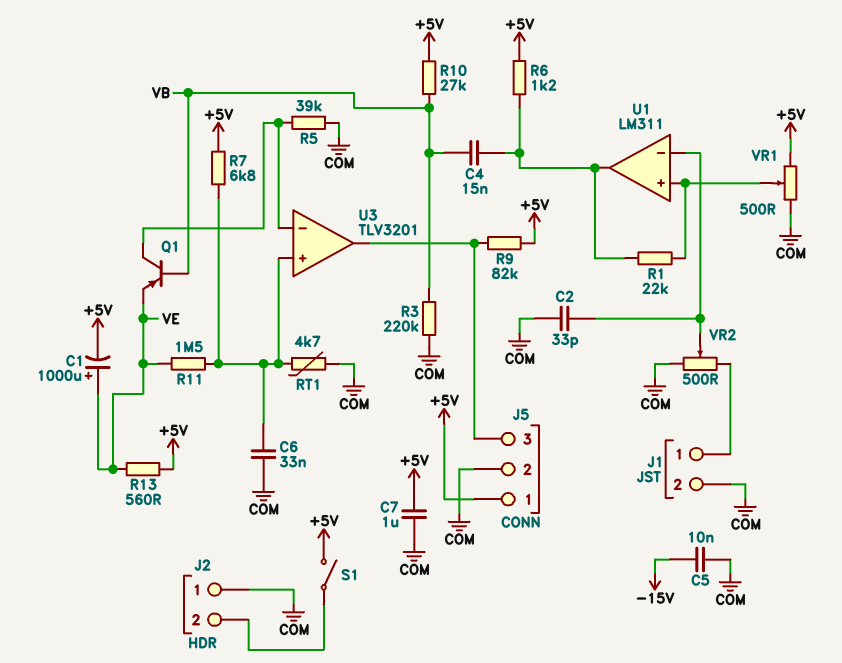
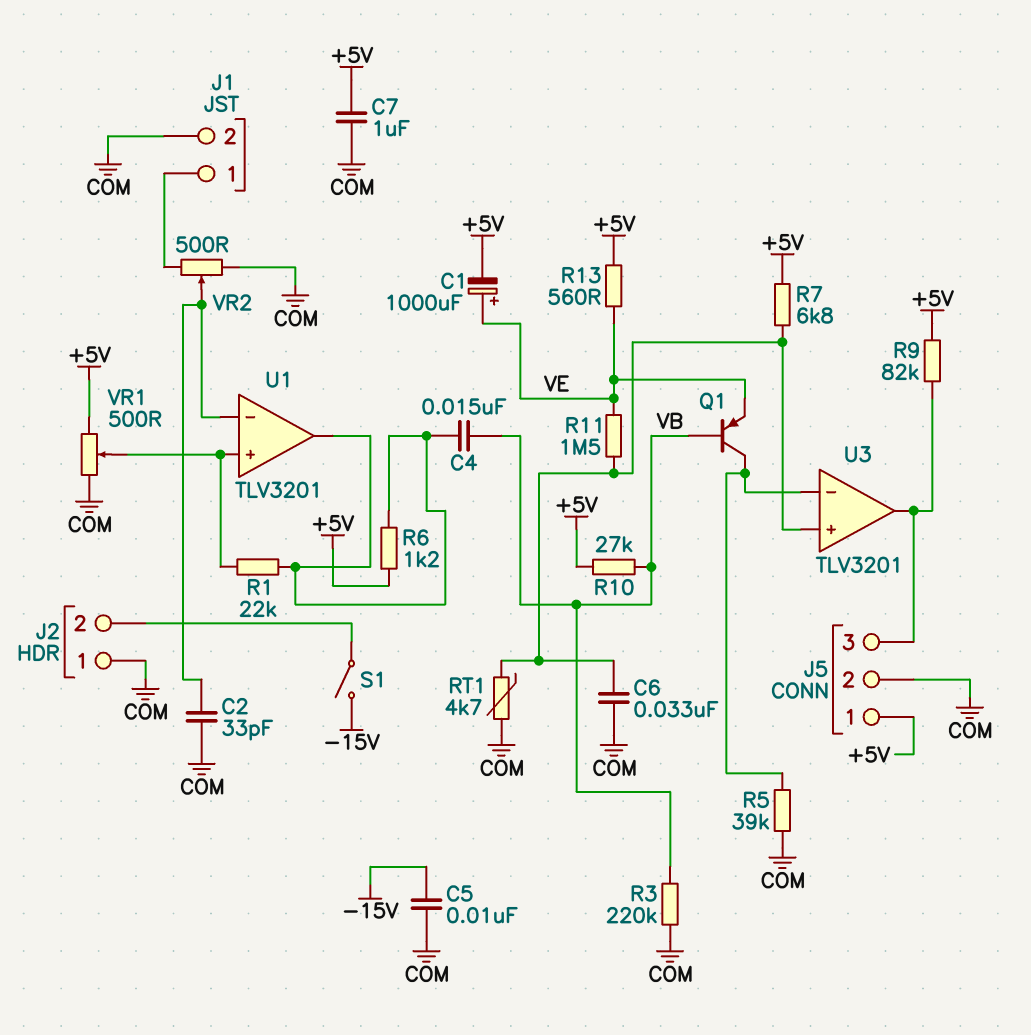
S1: switch (+5V, J2/2) -> switch (-15V, J2/2)
U1: LM311 -> TLV3201

